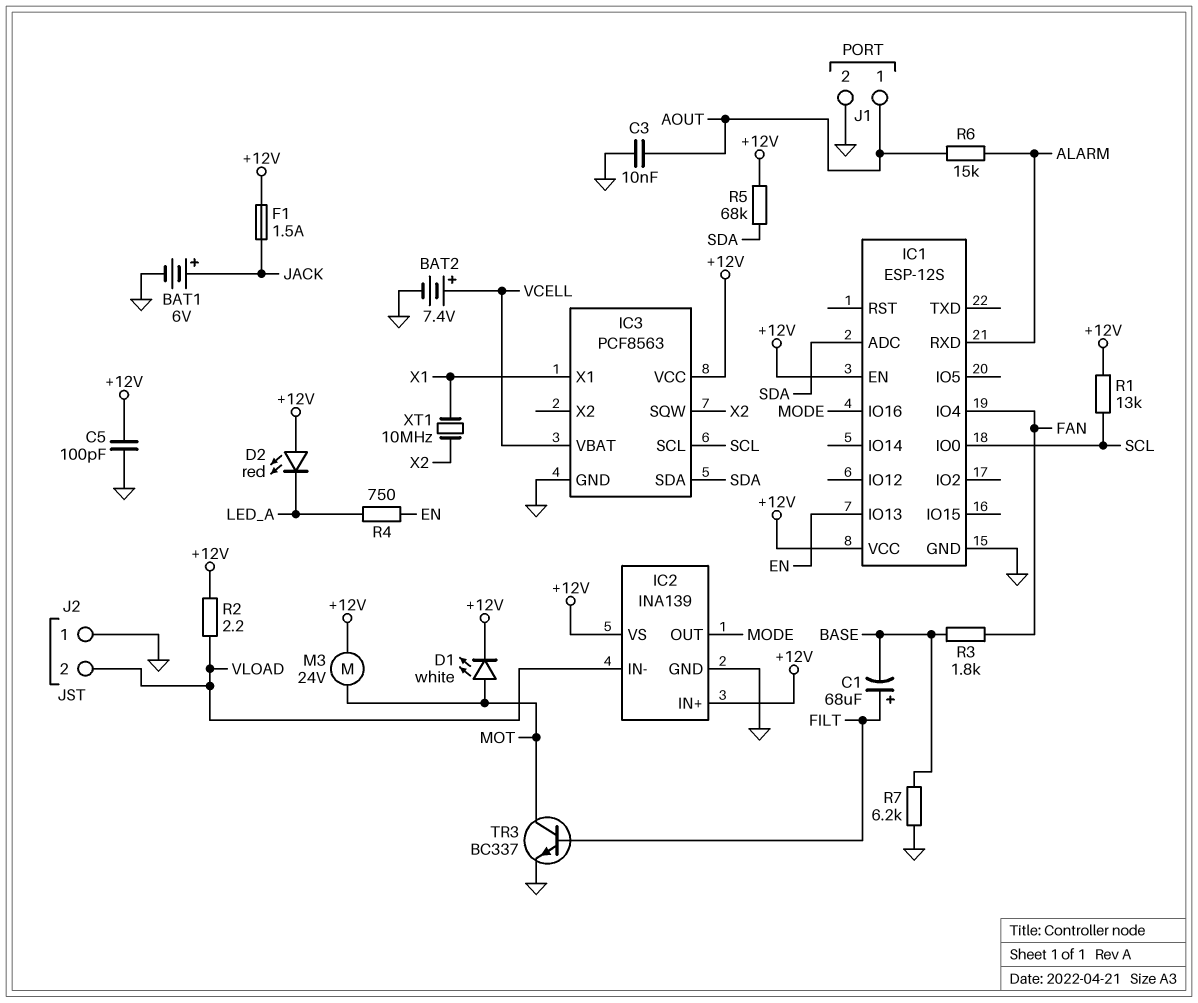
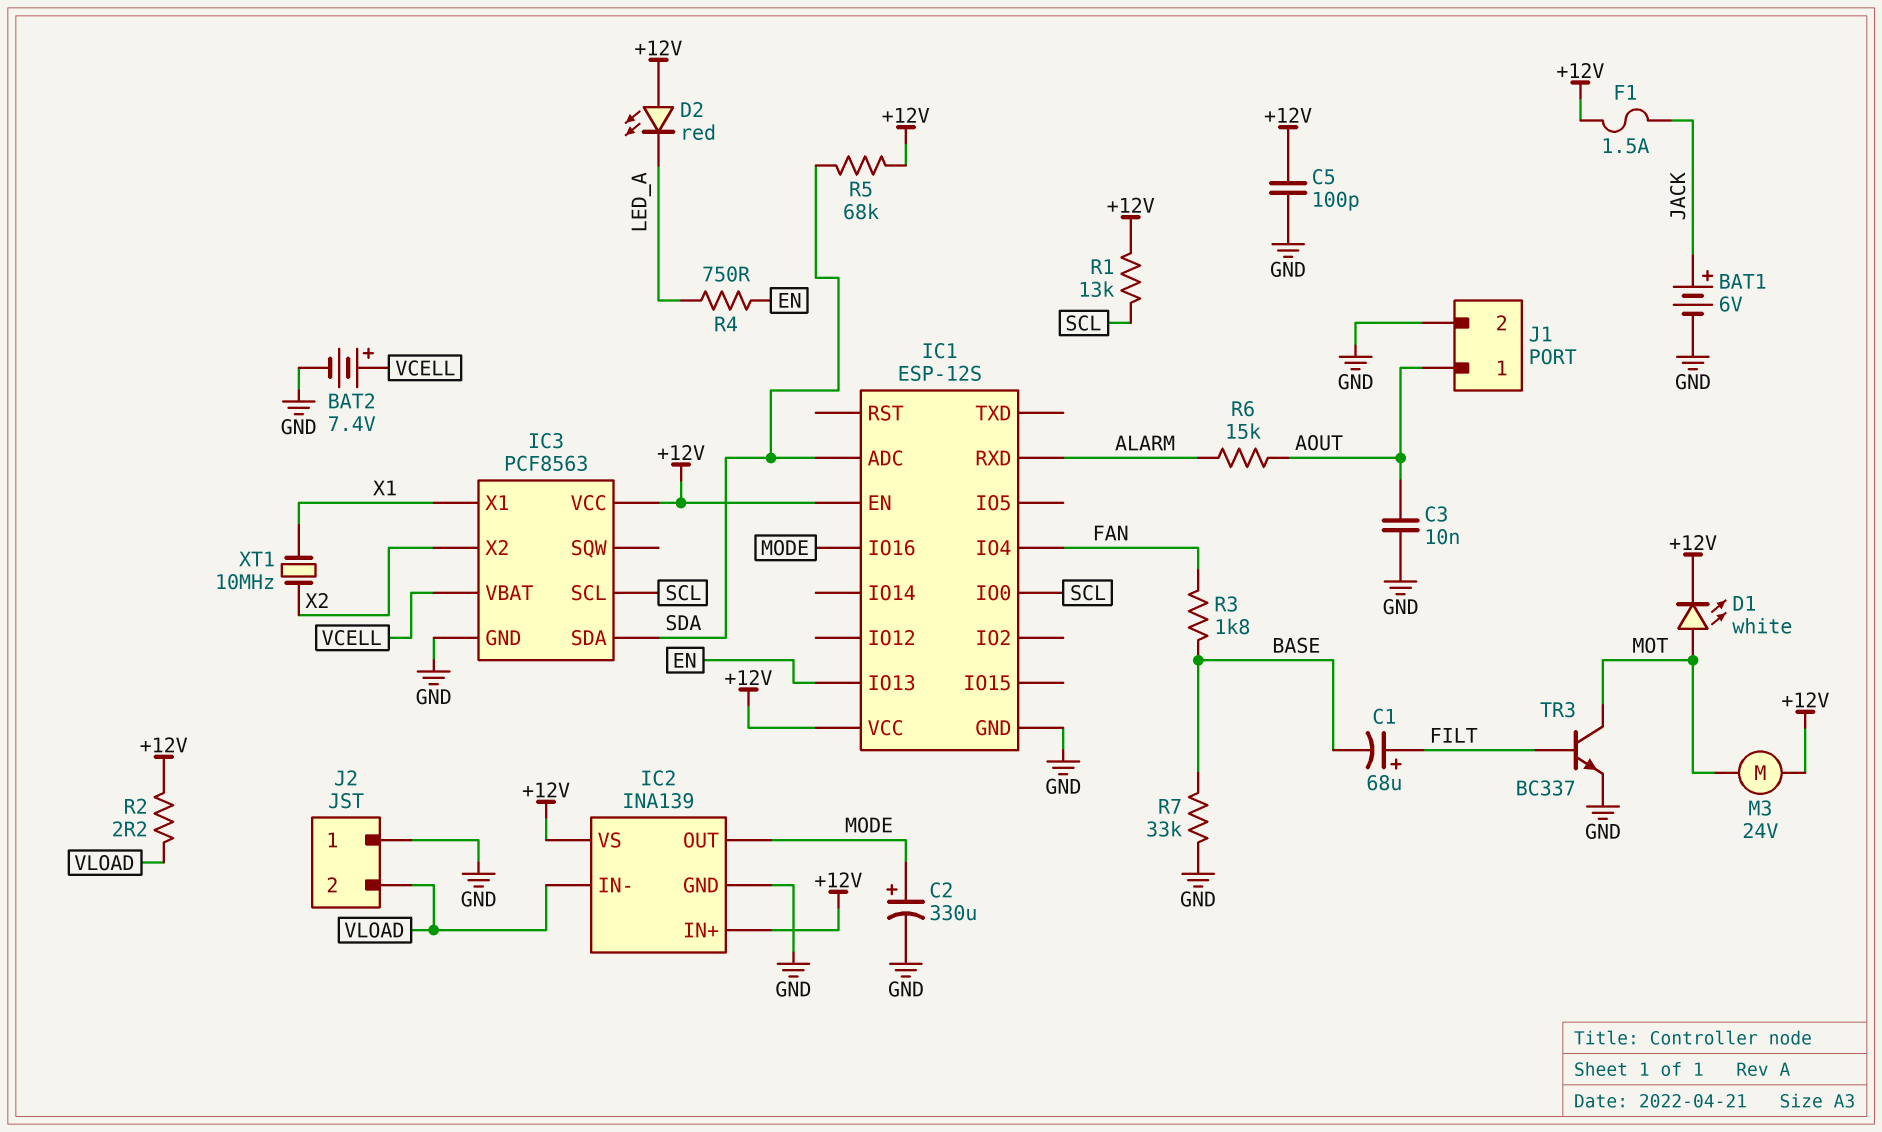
C2: none -> 330uF (plus MODE, minus GND)
IC3 pin SQW: X2 -> none
IC3 pin X2: none -> X2
R7: 6.2k (BASE, GND) -> 33k (BASE, GND)

